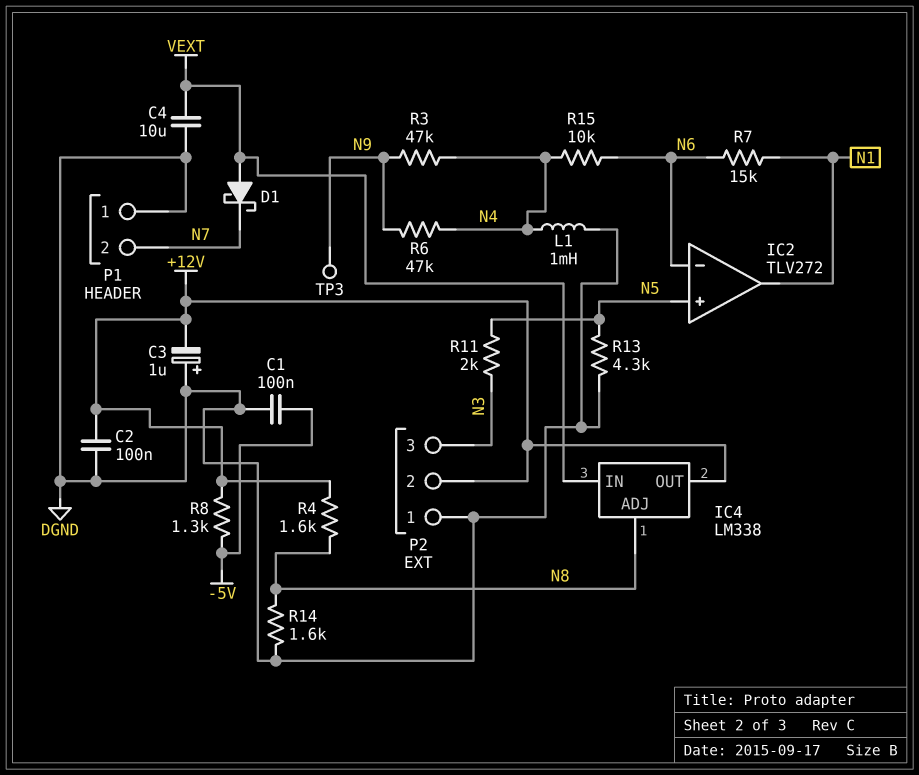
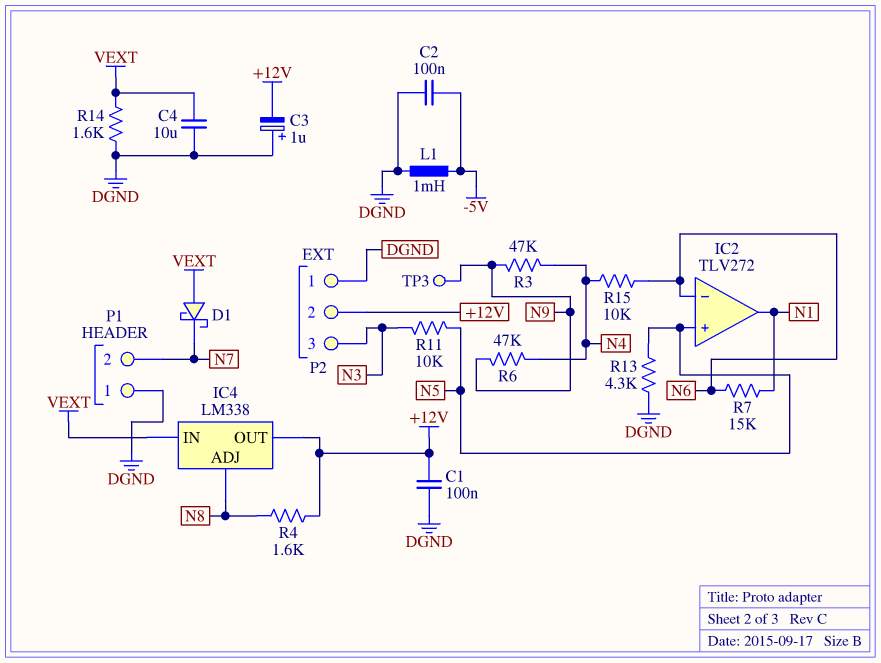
C1: 100nF (-5V, DGND) -> 100nF (+12V, DGND)
C2: 100nF (+12V, DGND) -> 100nF (-5V, DGND)
L1: 1mH (DGND, N4) -> 1mH (-5V, DGND)
R8: 1.3k (+12V, -5V) -> none
R11: 2k (N3, N5) -> 10k (N3, N5)
R14: 1.6k (DGND, N8) -> 1.6k (DGND, VEXT)

